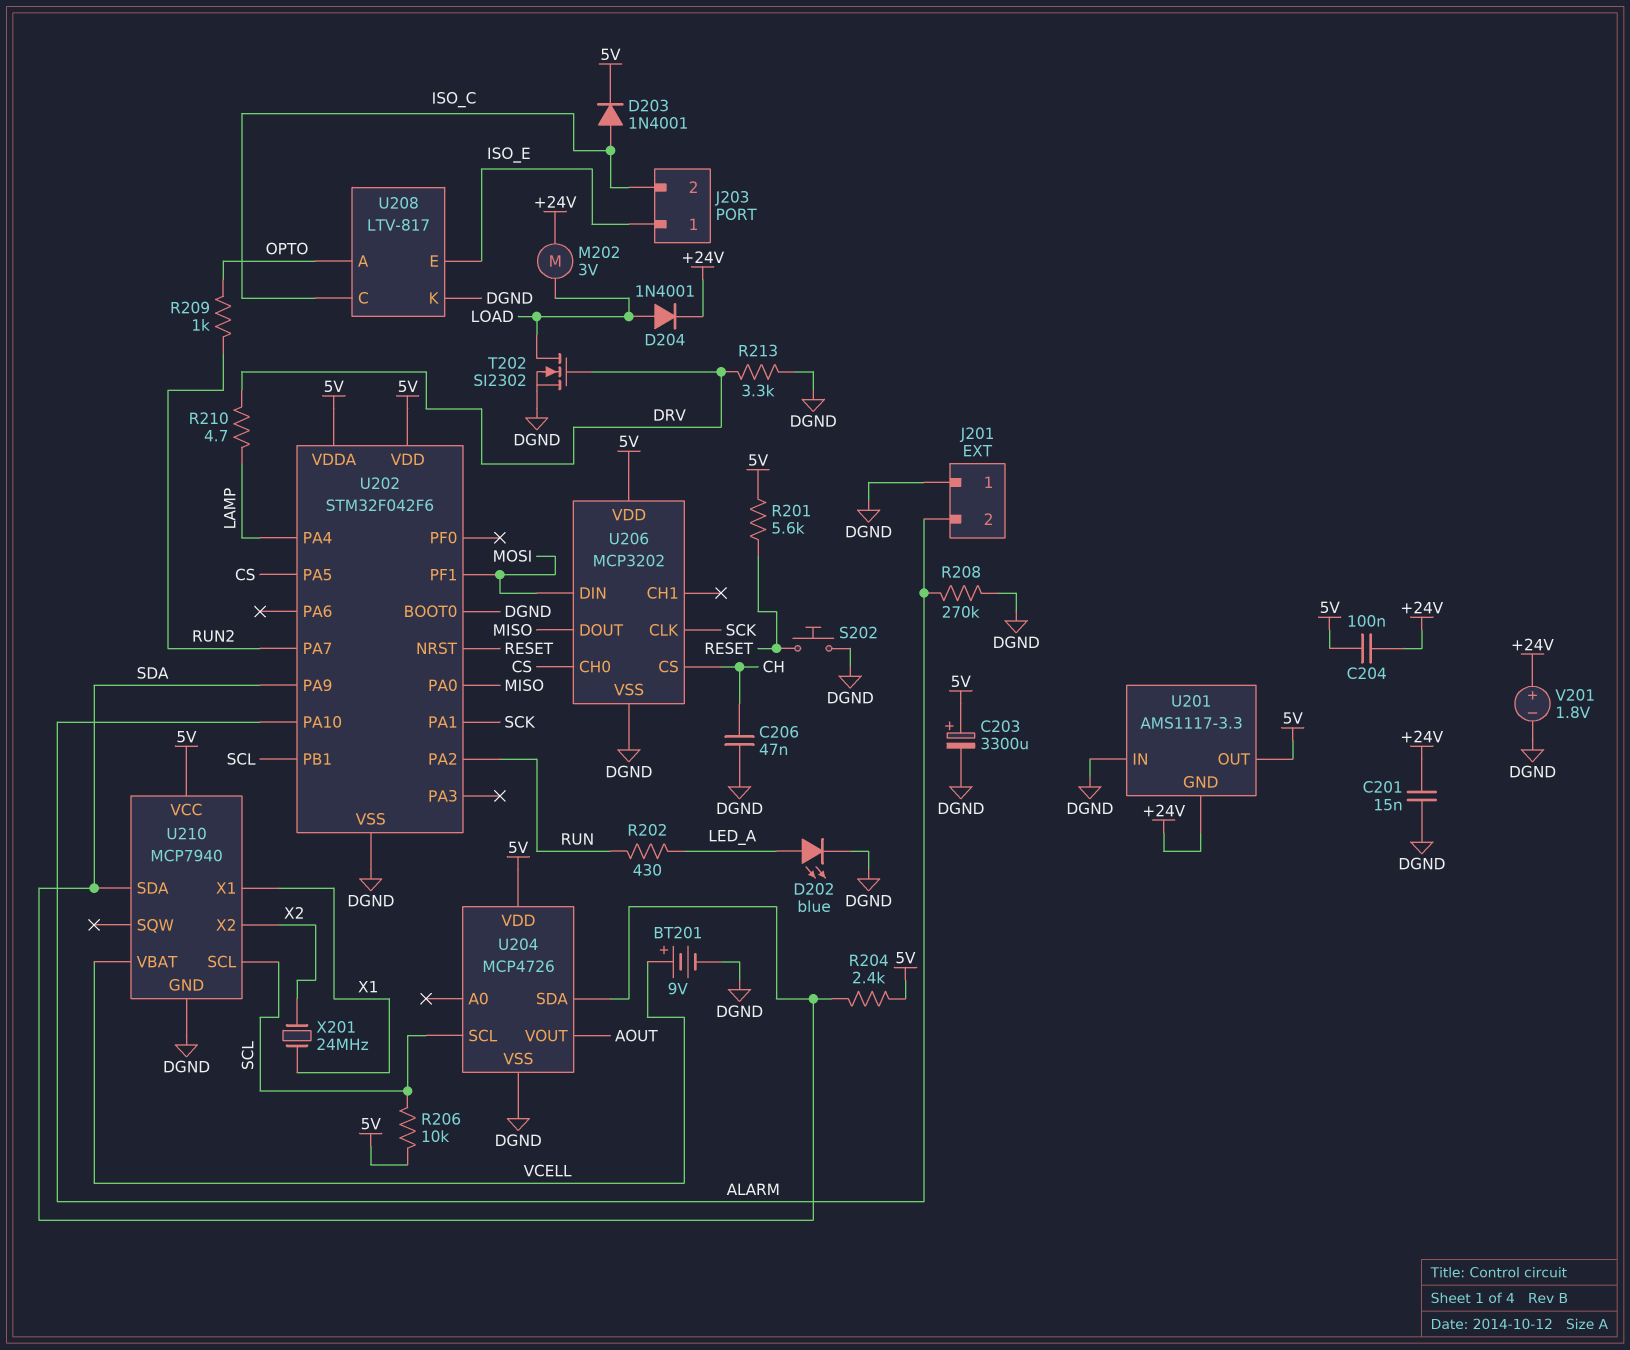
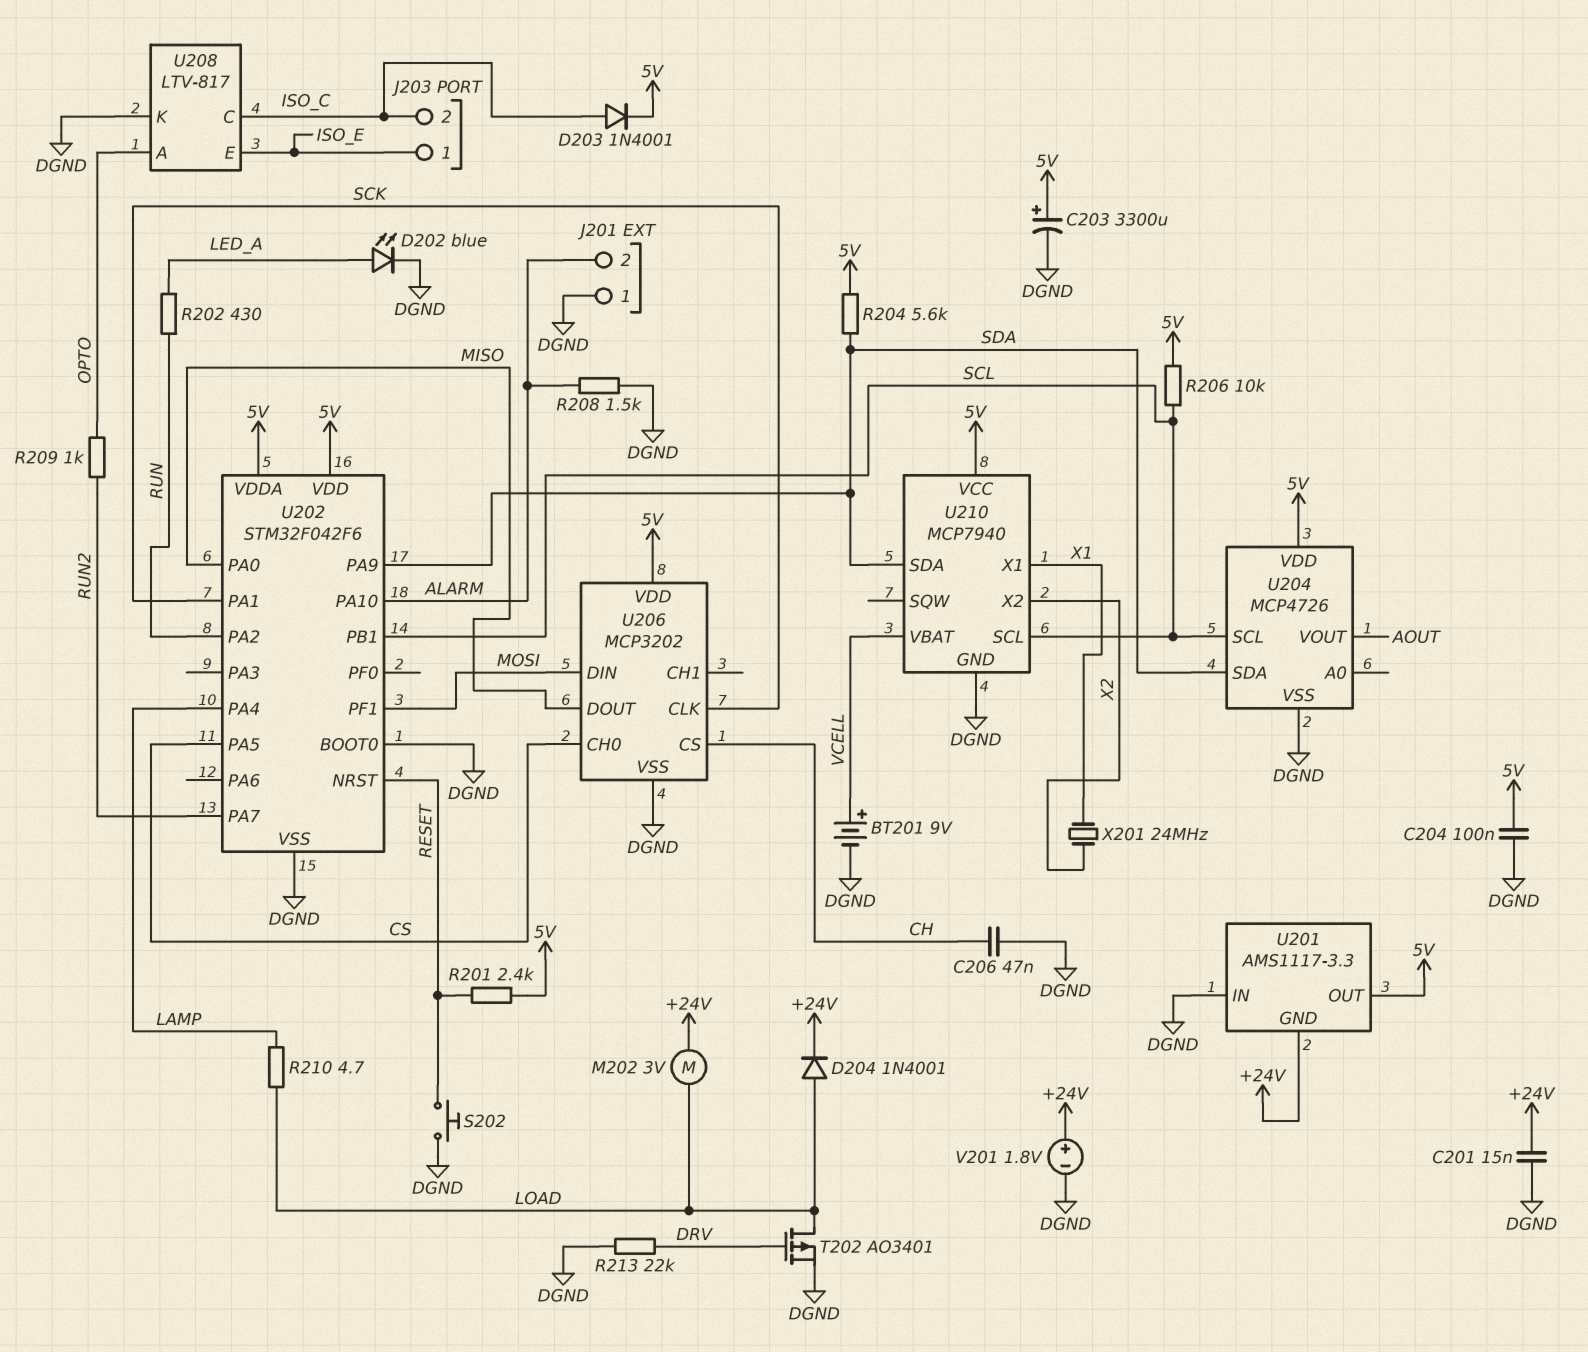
C204: 100nF (+24V, 5V) -> 100nF (5V, DGND)
R201: 5.6k (5V, RESET) -> 2.4k (5V, RESET)
R204: 2.4k (5V, SDA) -> 5.6k (5V, SDA)
R208: 270k (ALARM, DGND) -> 1.5k (ALARM, DGND)
R210: 4.7 (DRV, LAMP) -> 4.7 (LAMP, LOAD)
R213: 3.3k (DGND, DRV) -> 22k (DGND, DRV)
T202: NMOS SI2302 (G DRV, D LOAD, S DGND) -> PMOS AO3401 (G DRV, D LOAD, S DGND)

